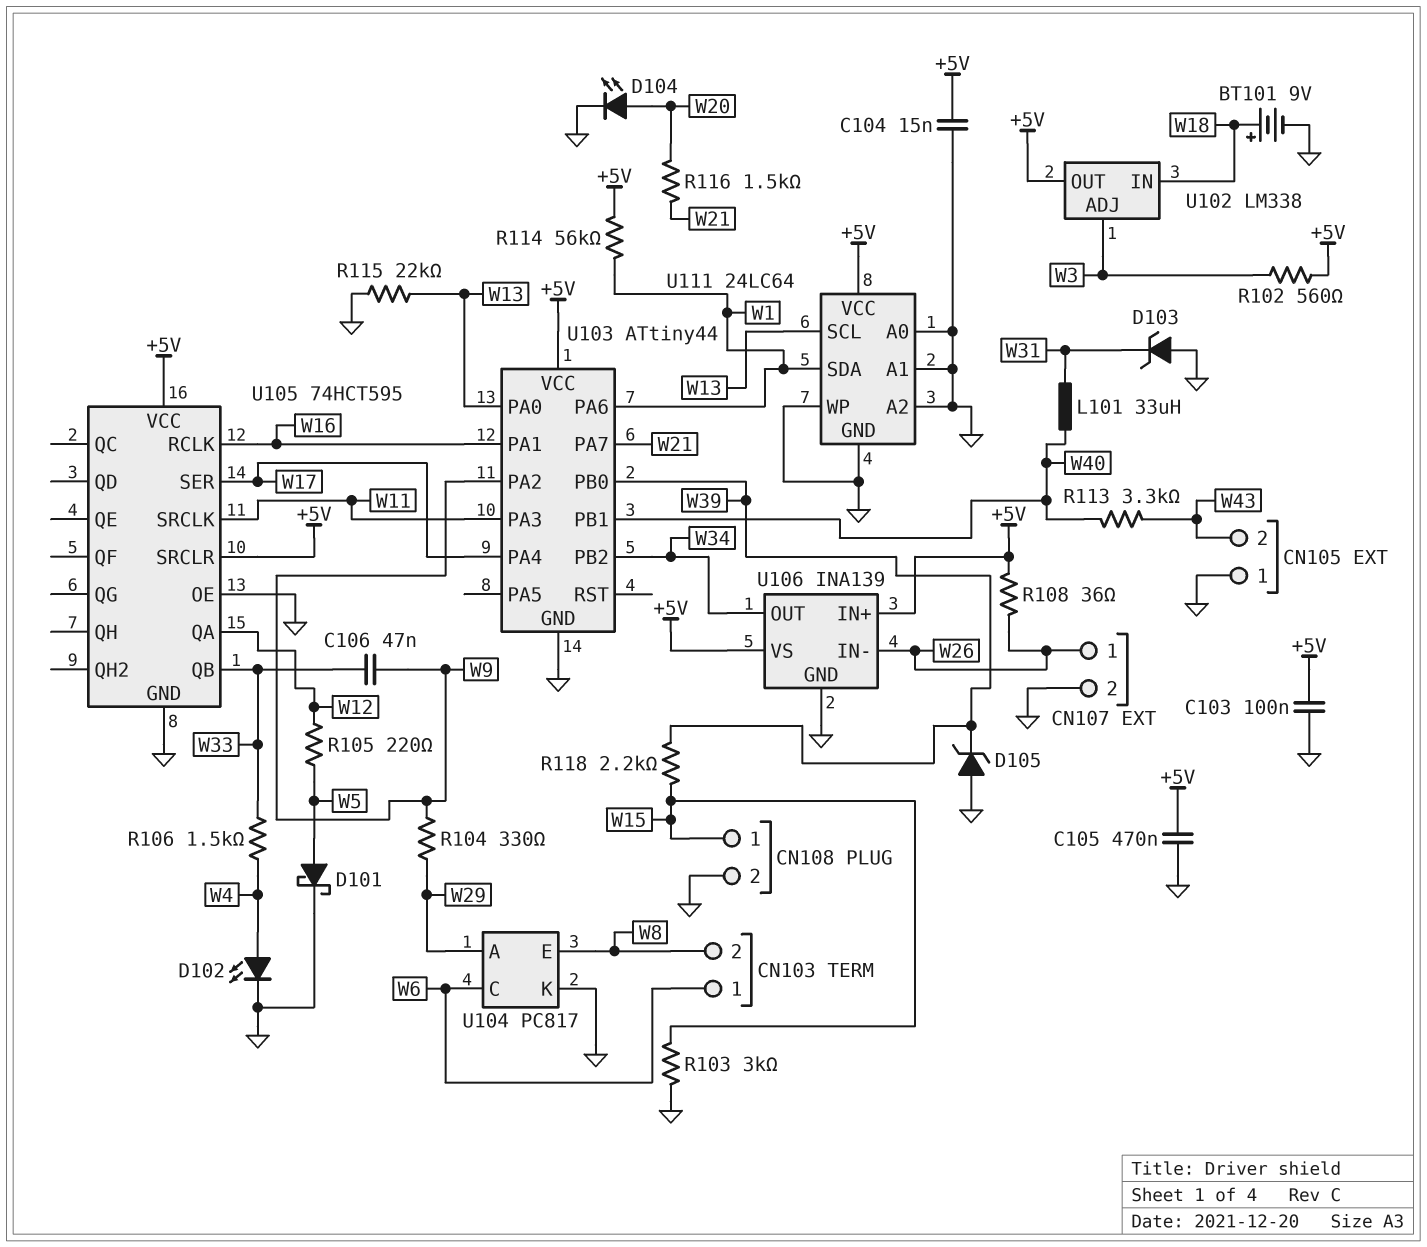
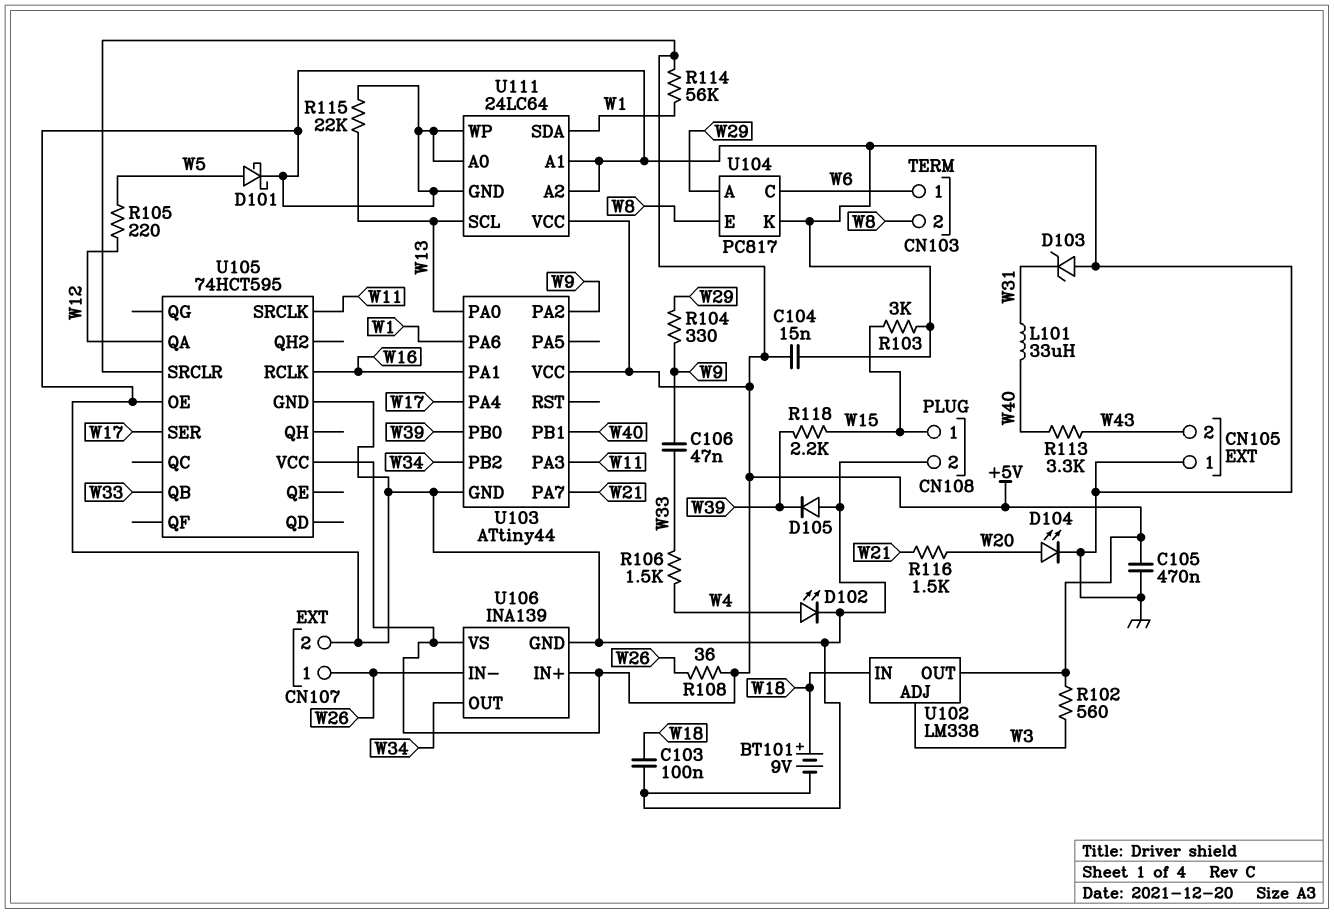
C103: 100nF (+5V, GND) -> 100nF (GND, W18)
D105: zener (A GND, K W39) -> diode (A GND, K W39)

